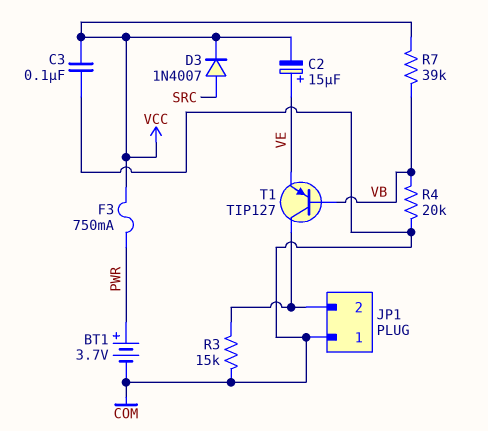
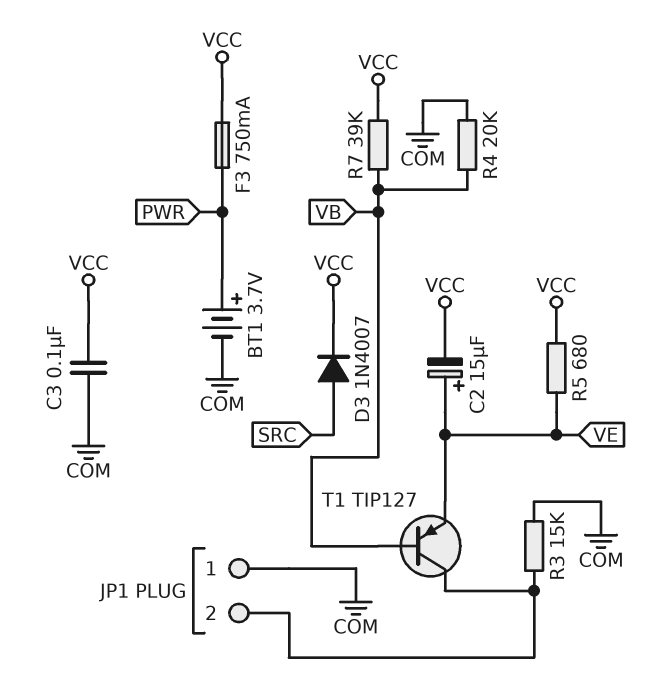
R5: none -> 680 (VCC, VE)

